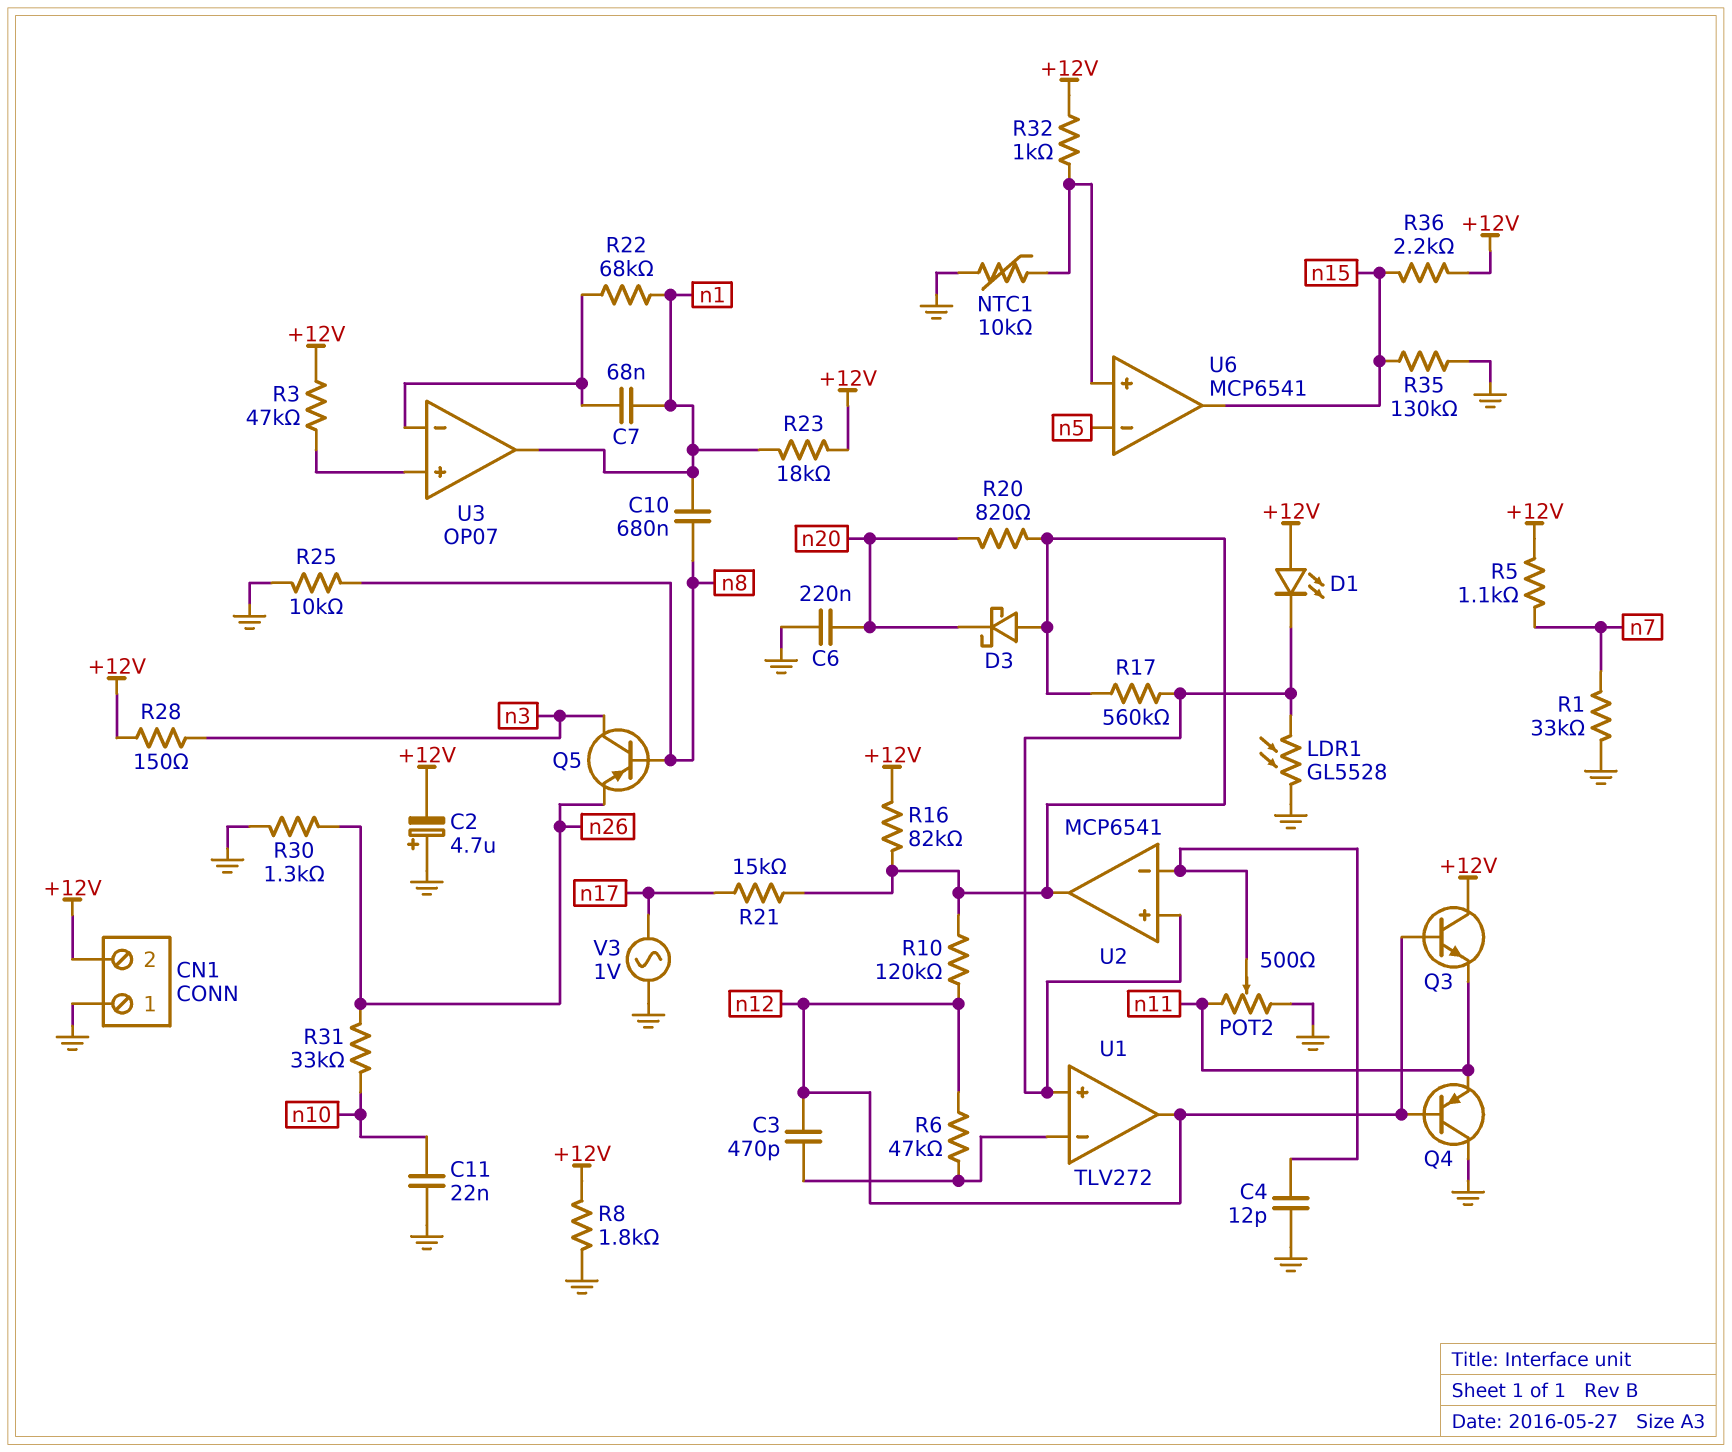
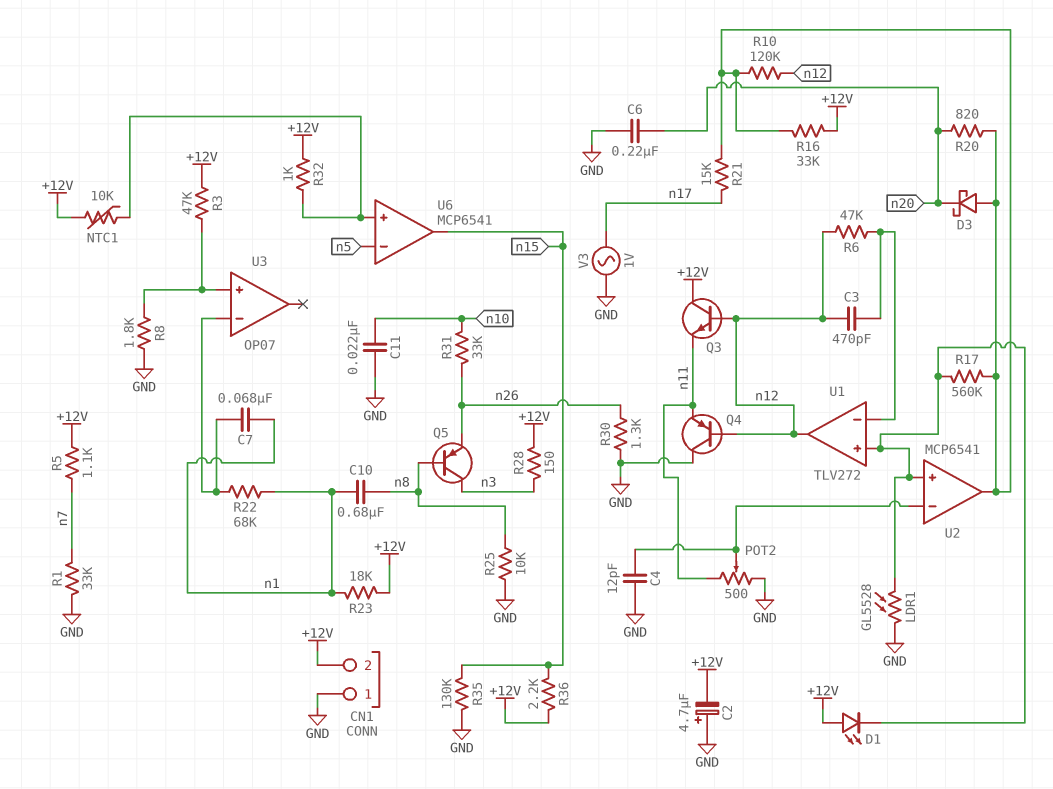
NTC1: 10k (GND, U6/in+) -> 10k (+12V, U6/in+)
R8: 1.8k (+12V, GND) -> 1.8k (GND, U3/in+)
R16: 82k (+12V, U2/out) -> 33k (+12V, U2/out)
U3 pin out: n1 -> none

